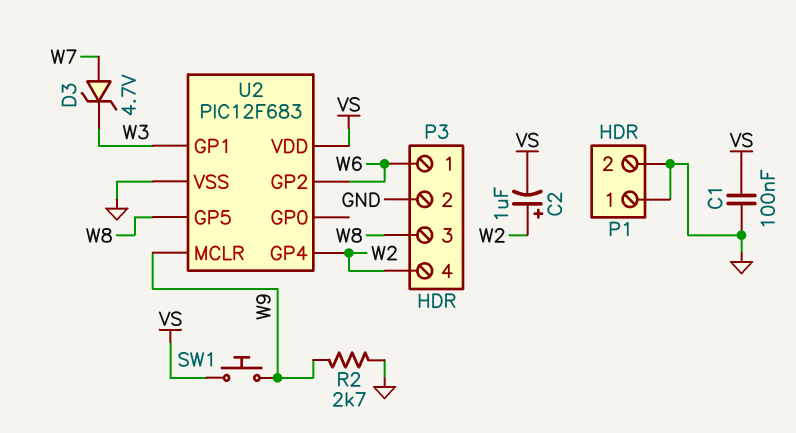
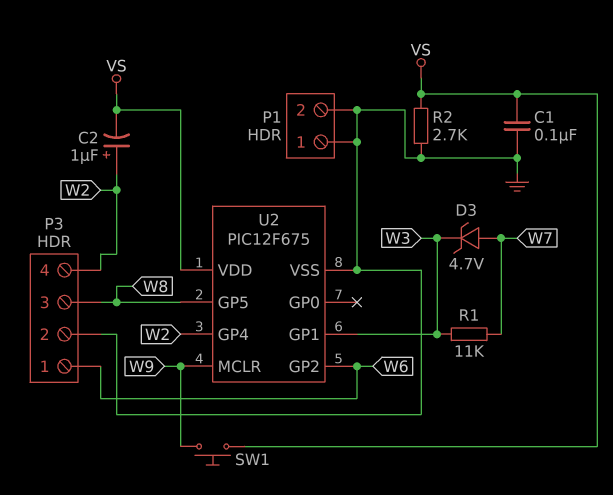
R1: none -> 11k (W3, W7)
R2: 2.7k (GND, W9) -> 2.7k (GND, VS)
U2: PIC12F683 -> PIC12F675

